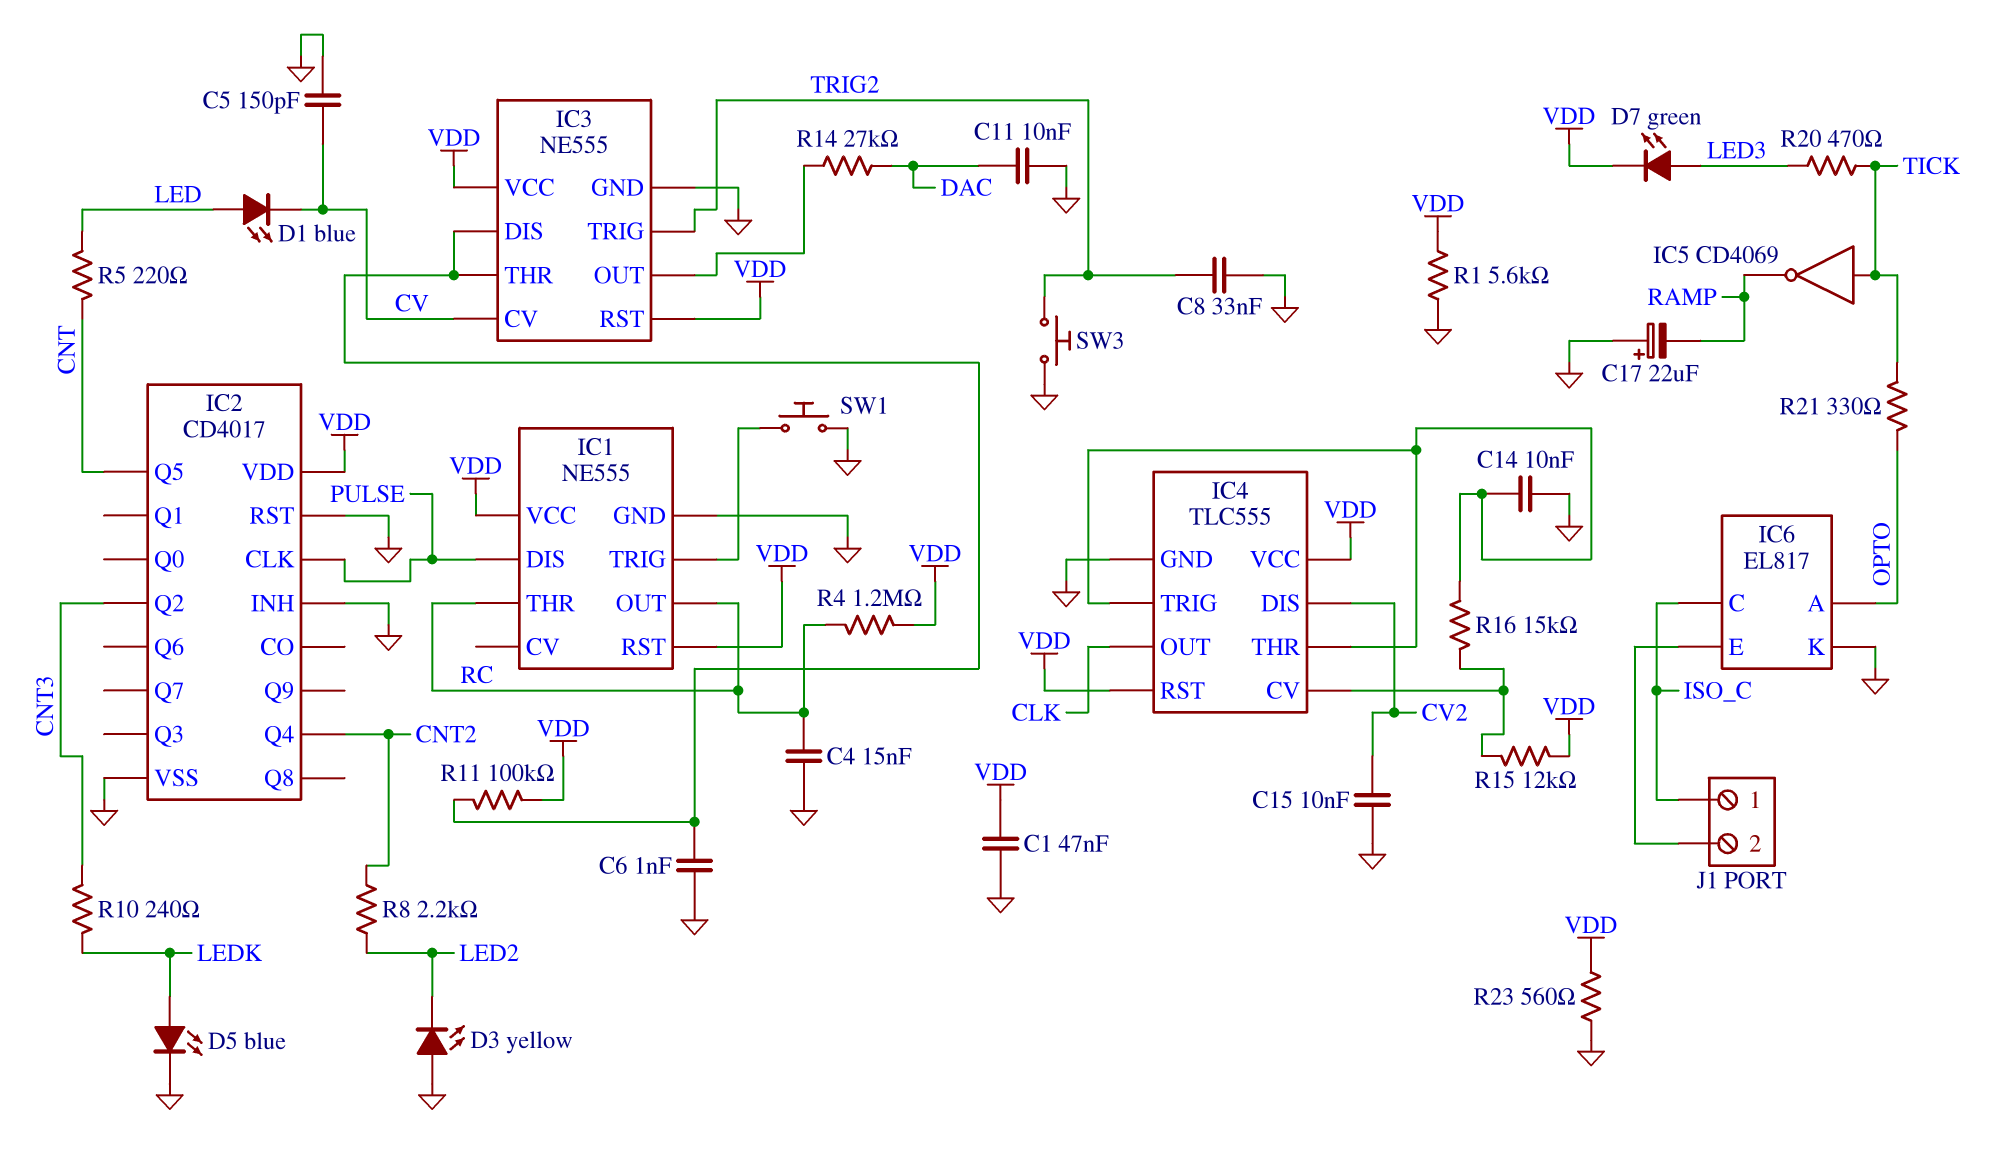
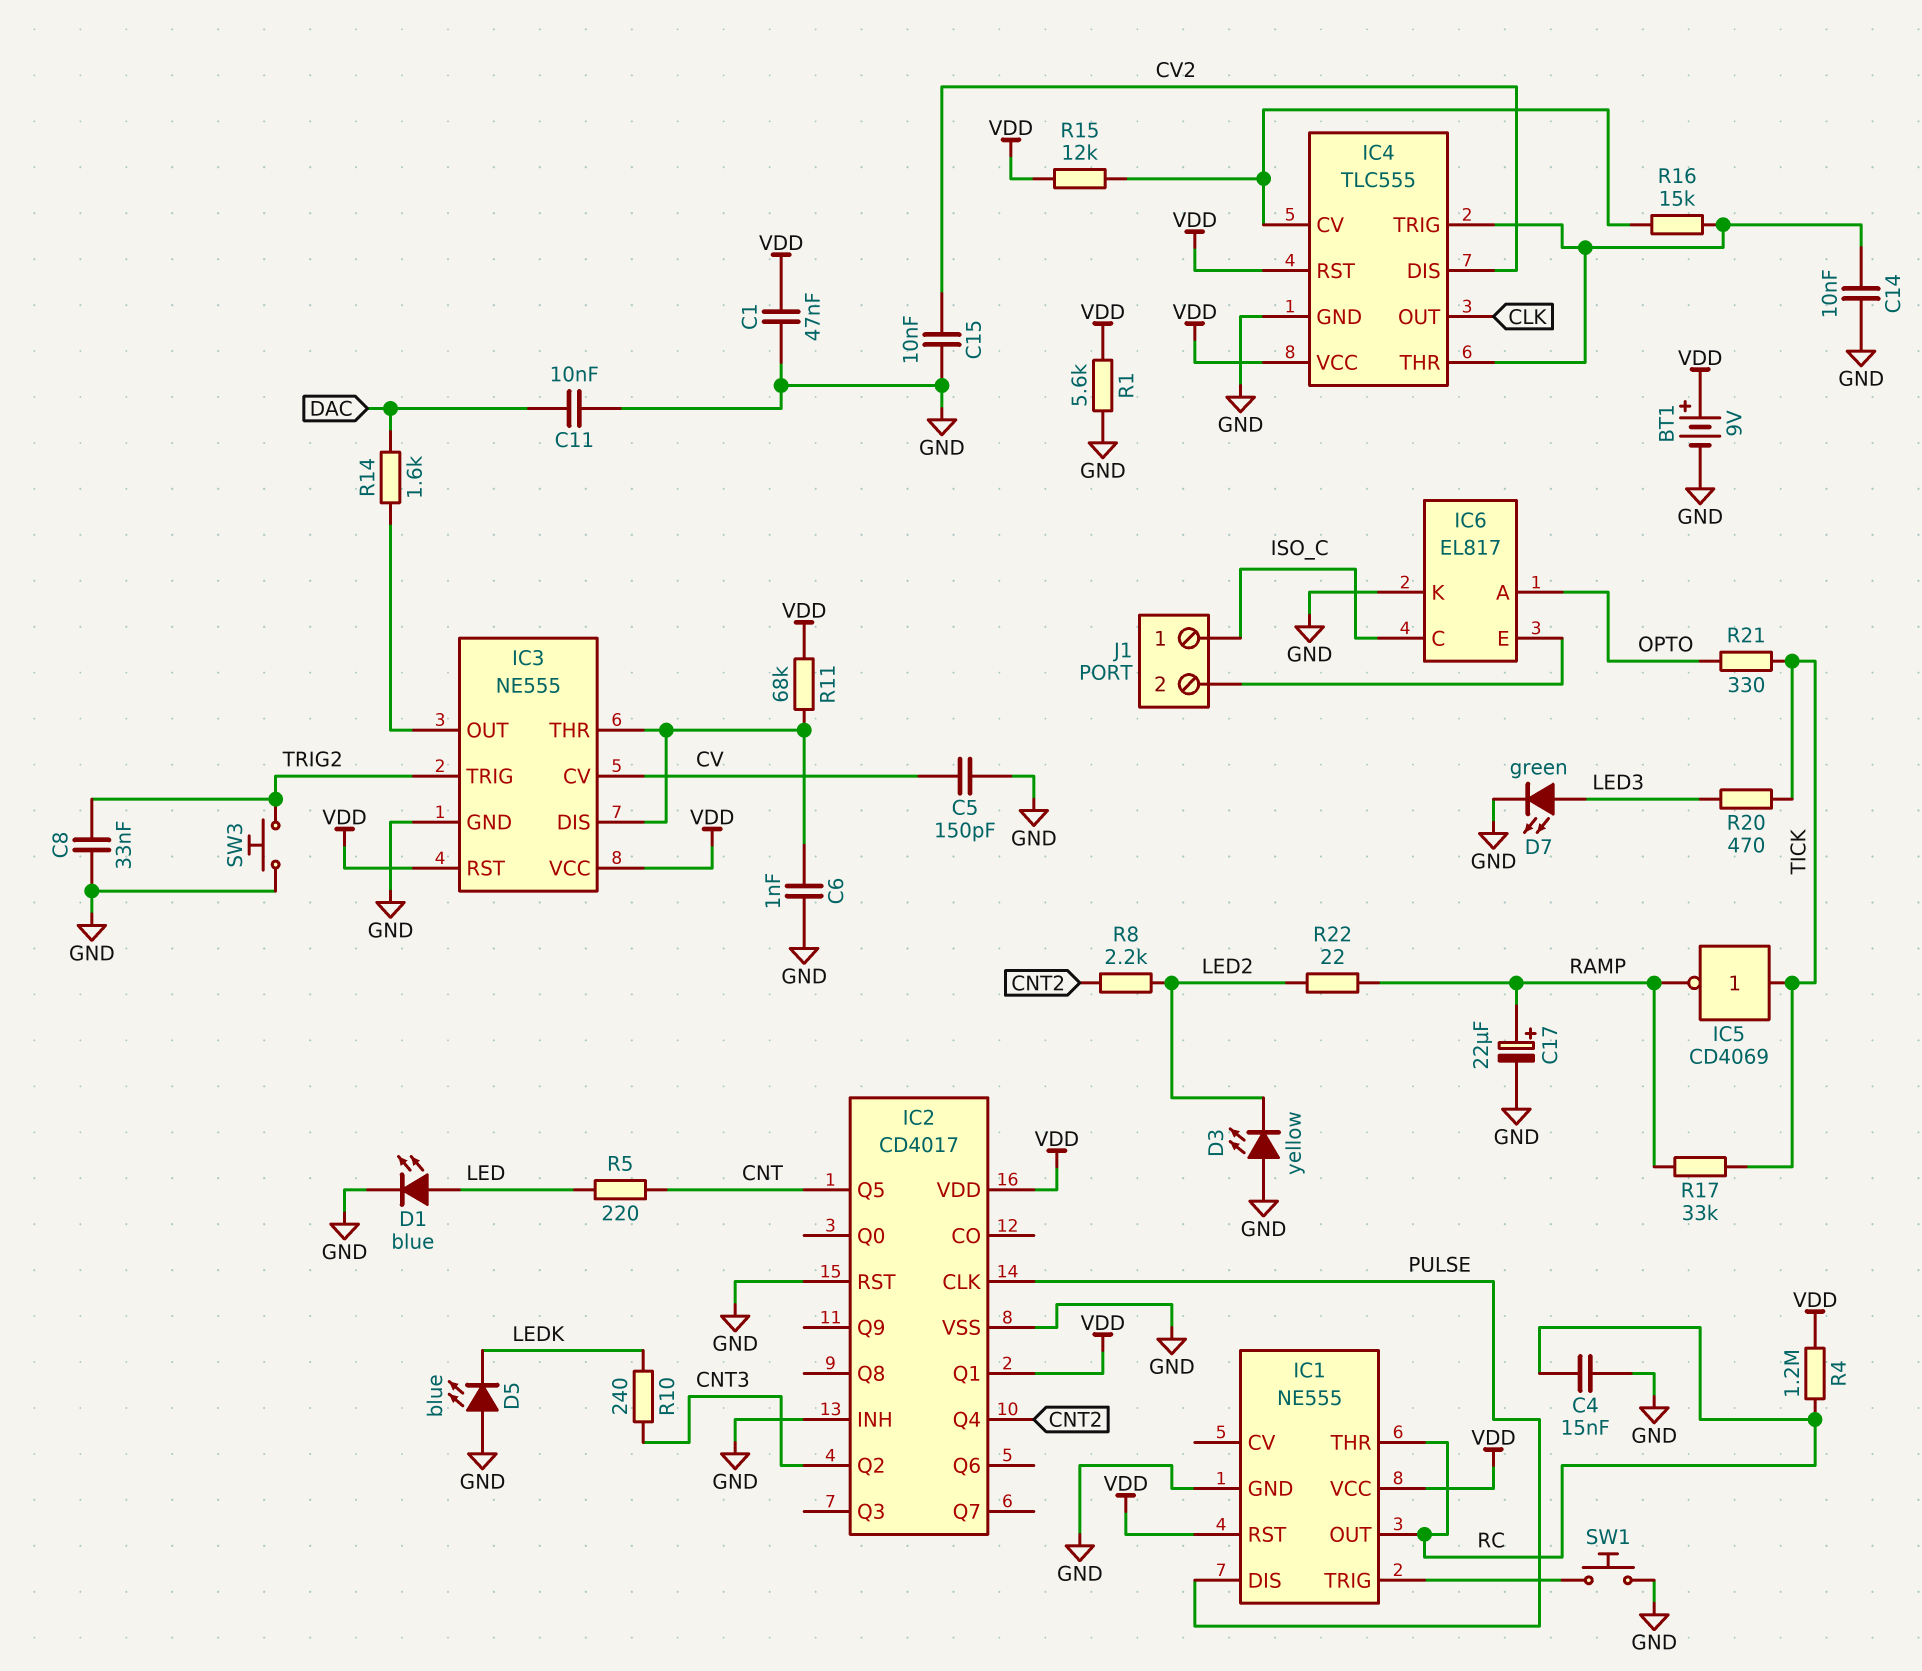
BT1: none -> 9V (plus VDD, minus GND)
C17: 22uF (plus GND, minus RAMP) -> 22uF (plus RAMP, minus GND)
D1: LED blue (A LED, K CV) -> LED blue (A LED, K GND)
D5: LED blue (A LEDK, K GND) -> LED blue (A GND, K LEDK)
D7: LED green (A LED3, K VDD) -> LED green (A LED3, K GND)
IC2 pin Q1: none -> VDD
R11: 100k (IC3/DIS, VDD) -> 68k (IC3/DIS, VDD)
R14: 27k (DAC, IC3/OUT) -> 1.6k (DAC, IC3/OUT)
R17: none -> 33k (RAMP, TICK)
R22: none -> 22 (LED2, RAMP)
R23: 560 (GND, VDD) -> none

